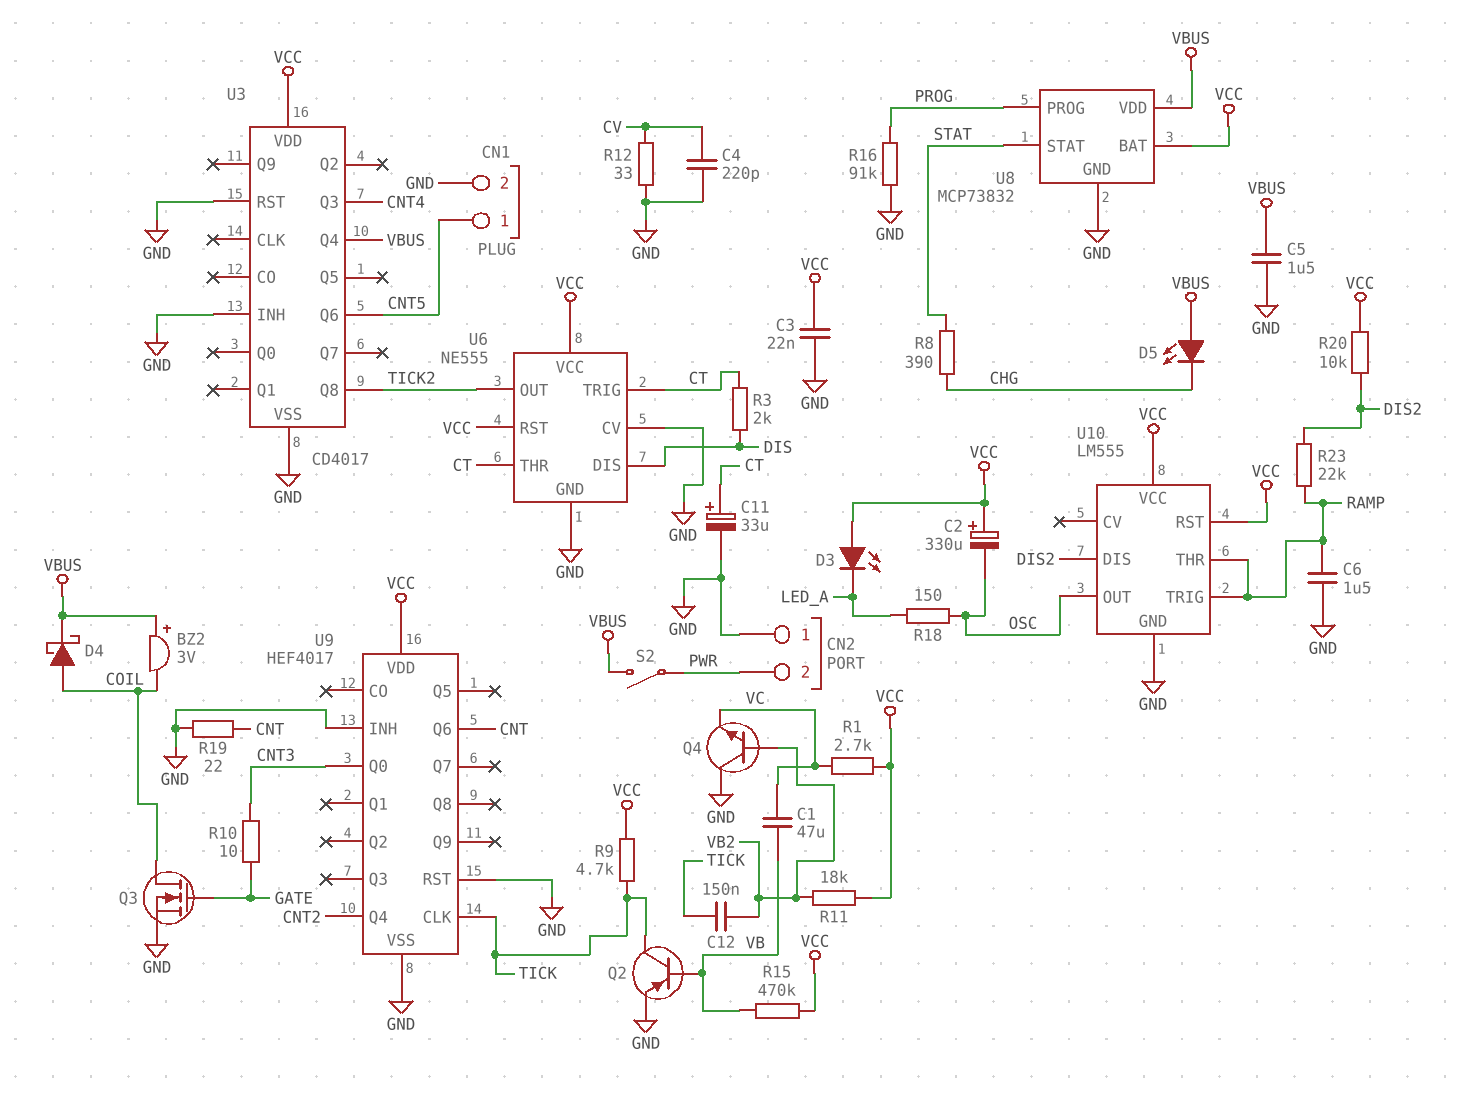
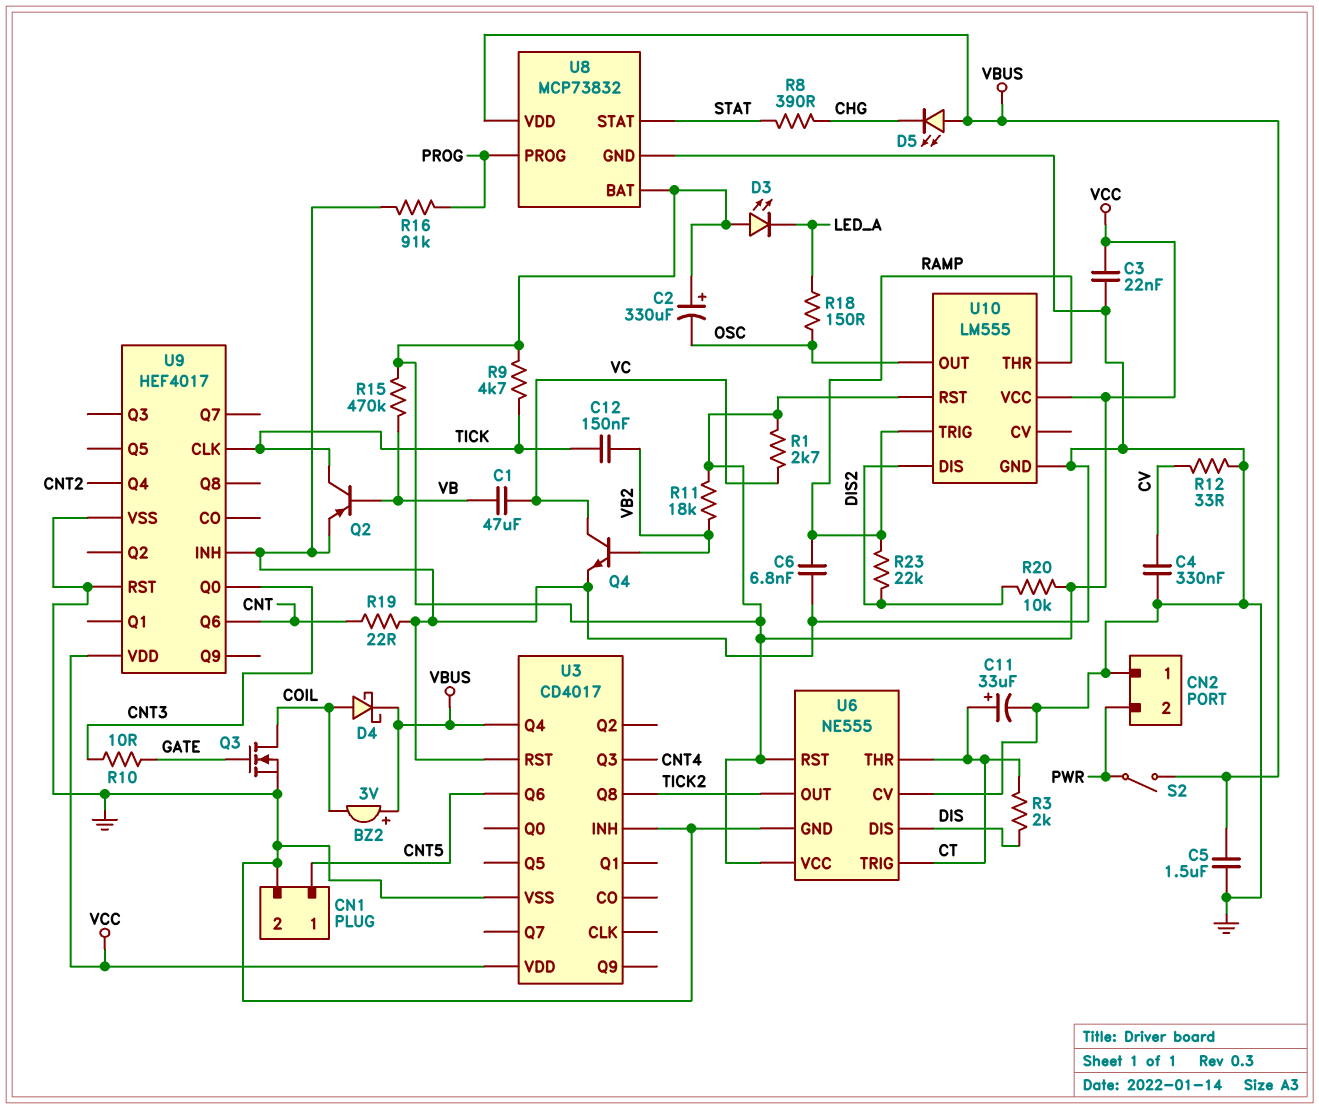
C4: 220pF (CV, GND) -> 330nF (CV, GND)
C6: 1.5uF (GND, RAMP) -> 6.8nF (GND, RAMP)
Q4: NPN (B VB2, C GND, E VC) -> NPN (B VB2, C VC, E GND)

